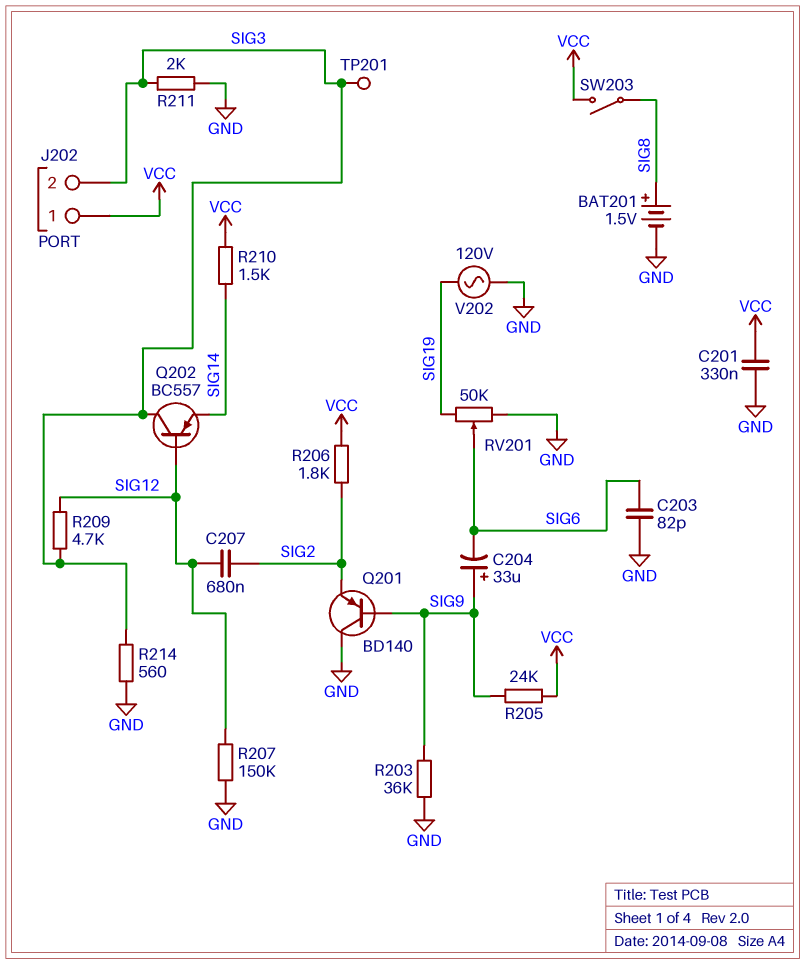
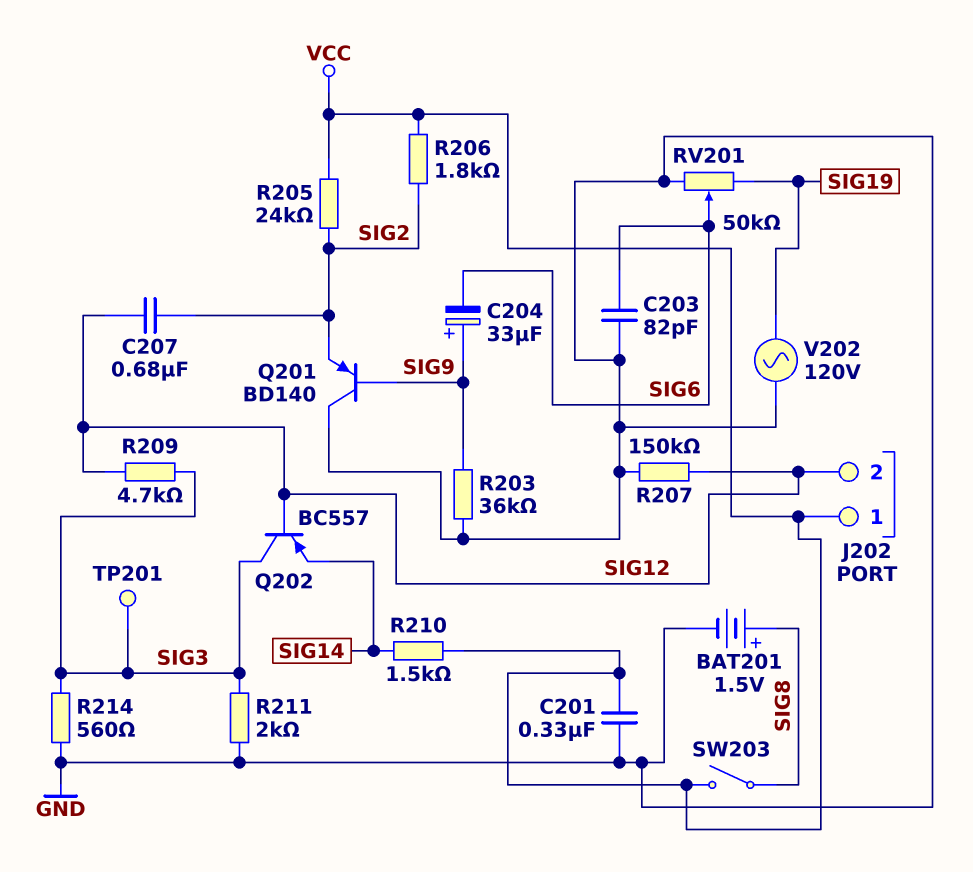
J202 pin 2: SIG3 -> SIG12
R205: 24k (SIG9, VCC) -> 24k (SIG2, VCC)

